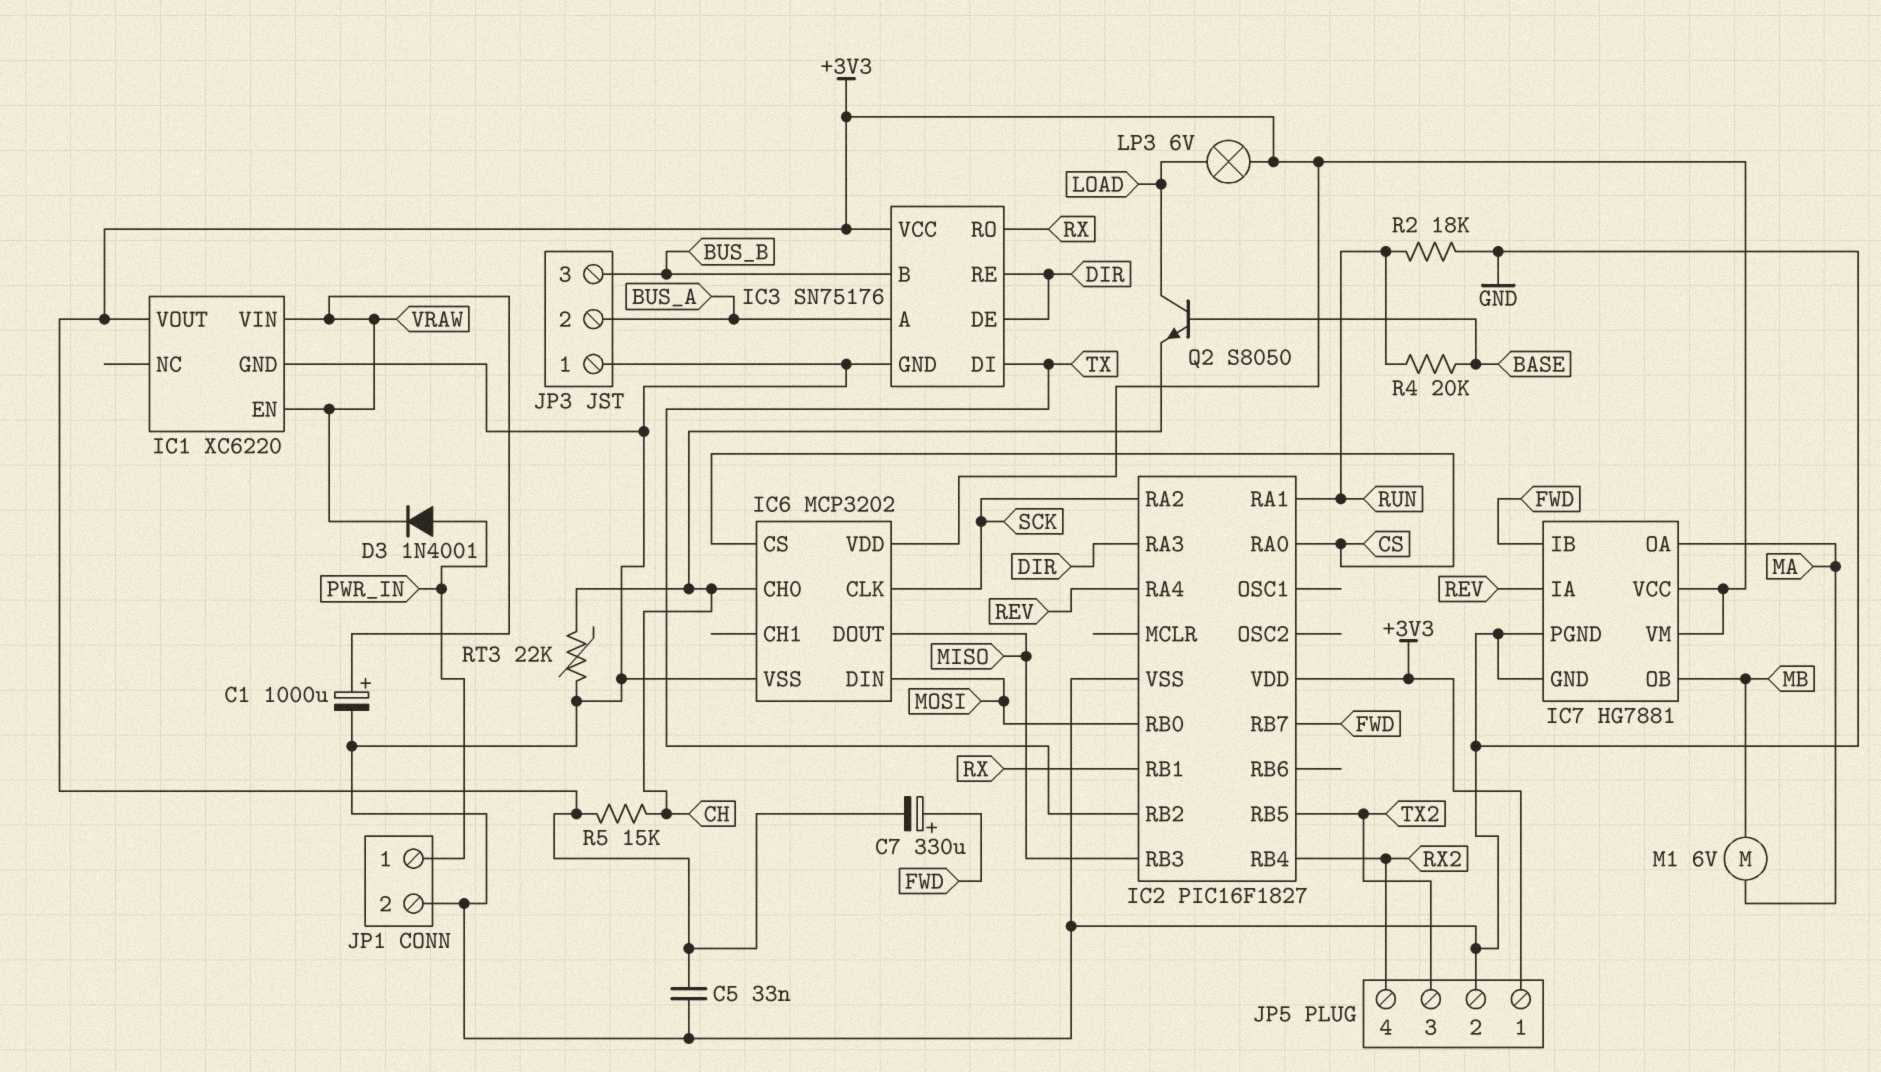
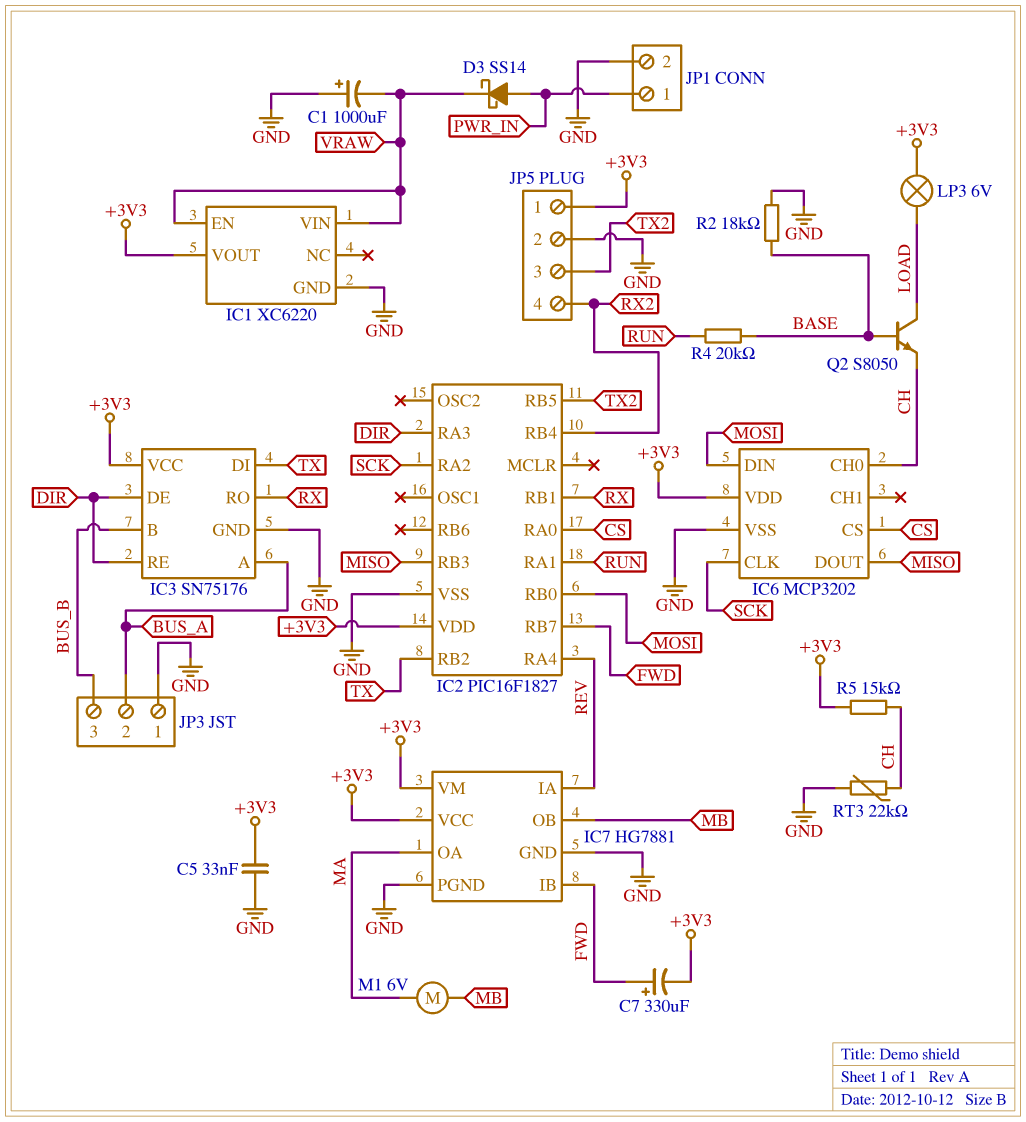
C1: 1000uF (plus VRAW, minus GND) -> 1000uF (plus GND, minus VRAW)
D3: diode 1N4001 (A PWR_IN, K VRAW) -> schottky SS14 (A PWR_IN, K VRAW)
R2: 18k (GND, RUN) -> 18k (BASE, GND)

